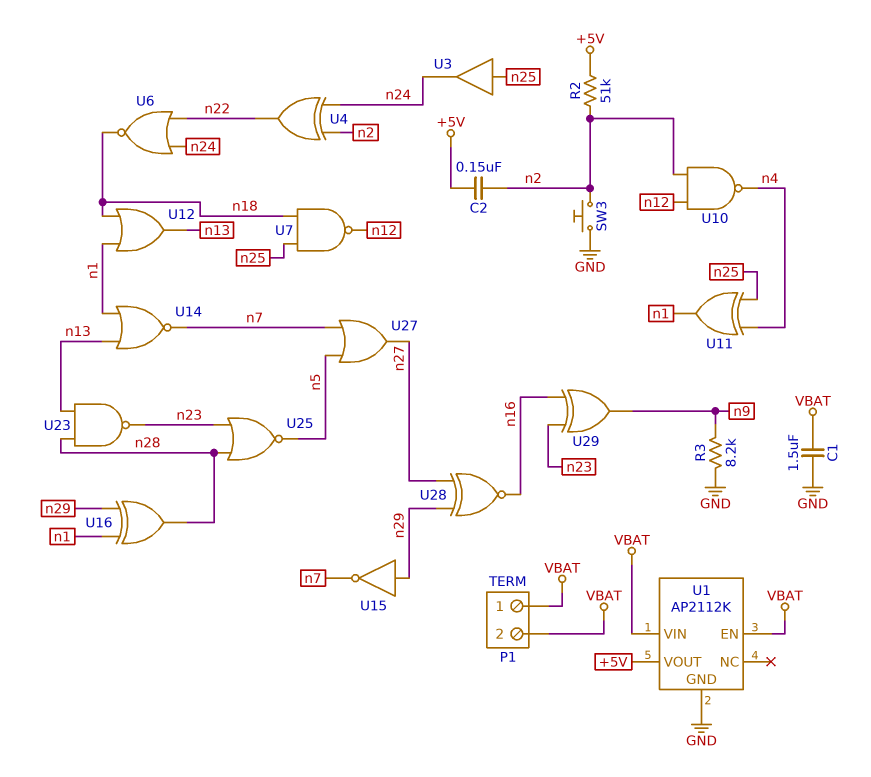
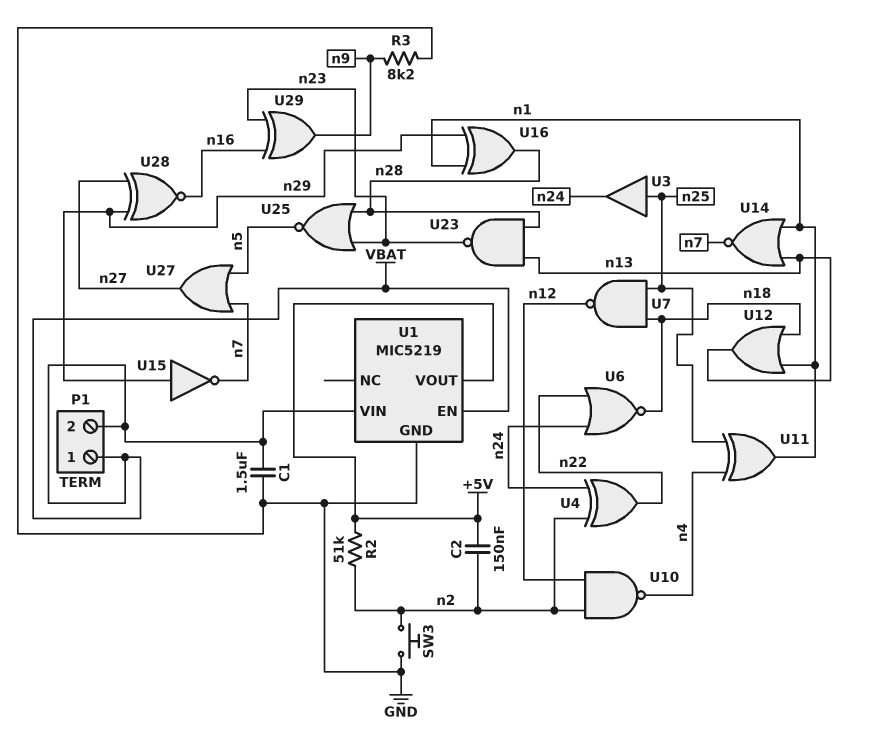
U1: AP2112K -> MIC5219

